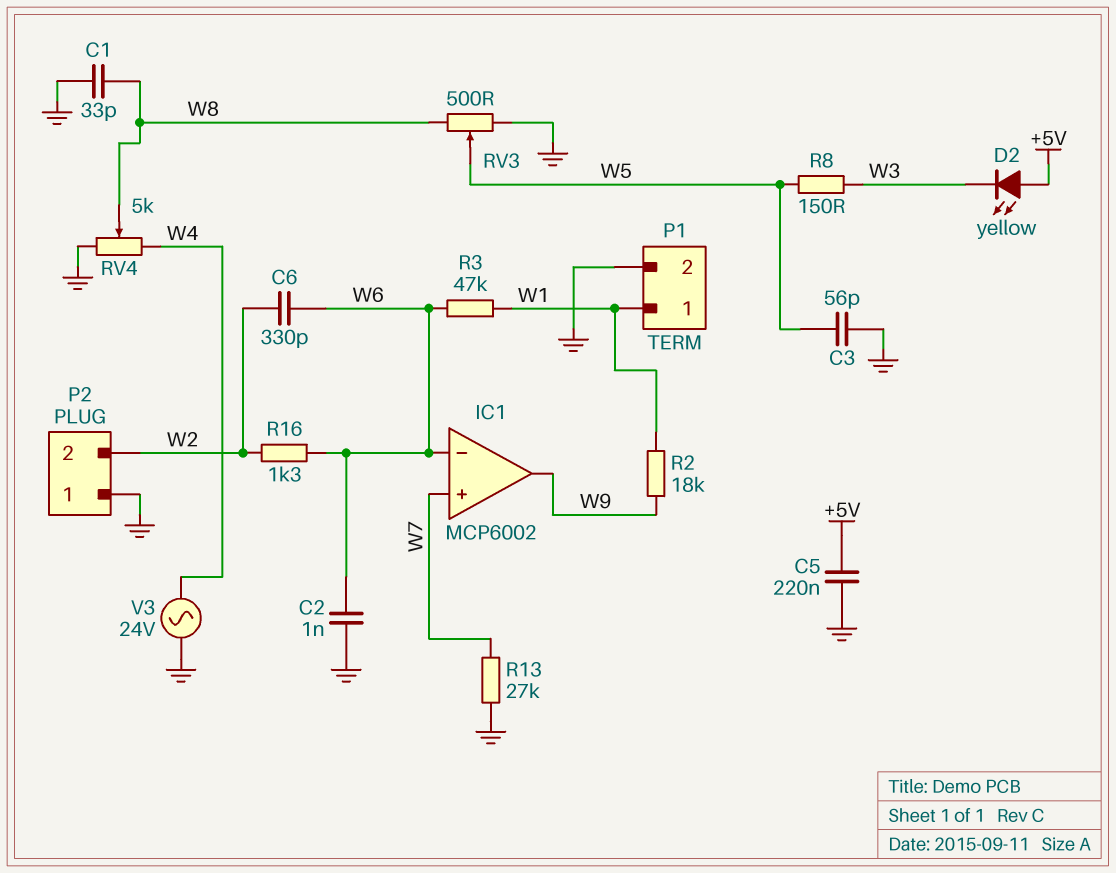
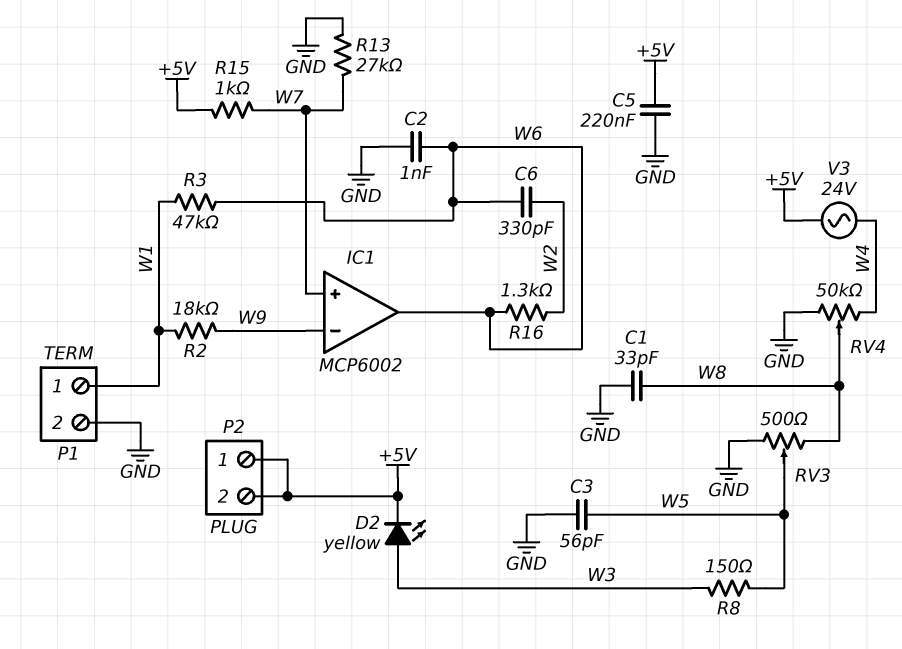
D2: LED yellow (A +5V, K W3) -> LED yellow (A W3, K +5V)
IC1 pin in-: W6 -> W9
IC1 pin out: W9 -> W6
P2 pin 1: GND -> +5V
P2 pin 2: W2 -> +5V
R15: none -> 1k (+5V, W7)
RV4: 5k (GND, W4, wiper W8) -> 50k (GND, W4, wiper W8)
V3: AC 24V (GND, W4) -> AC 24V (+5V, W4)

